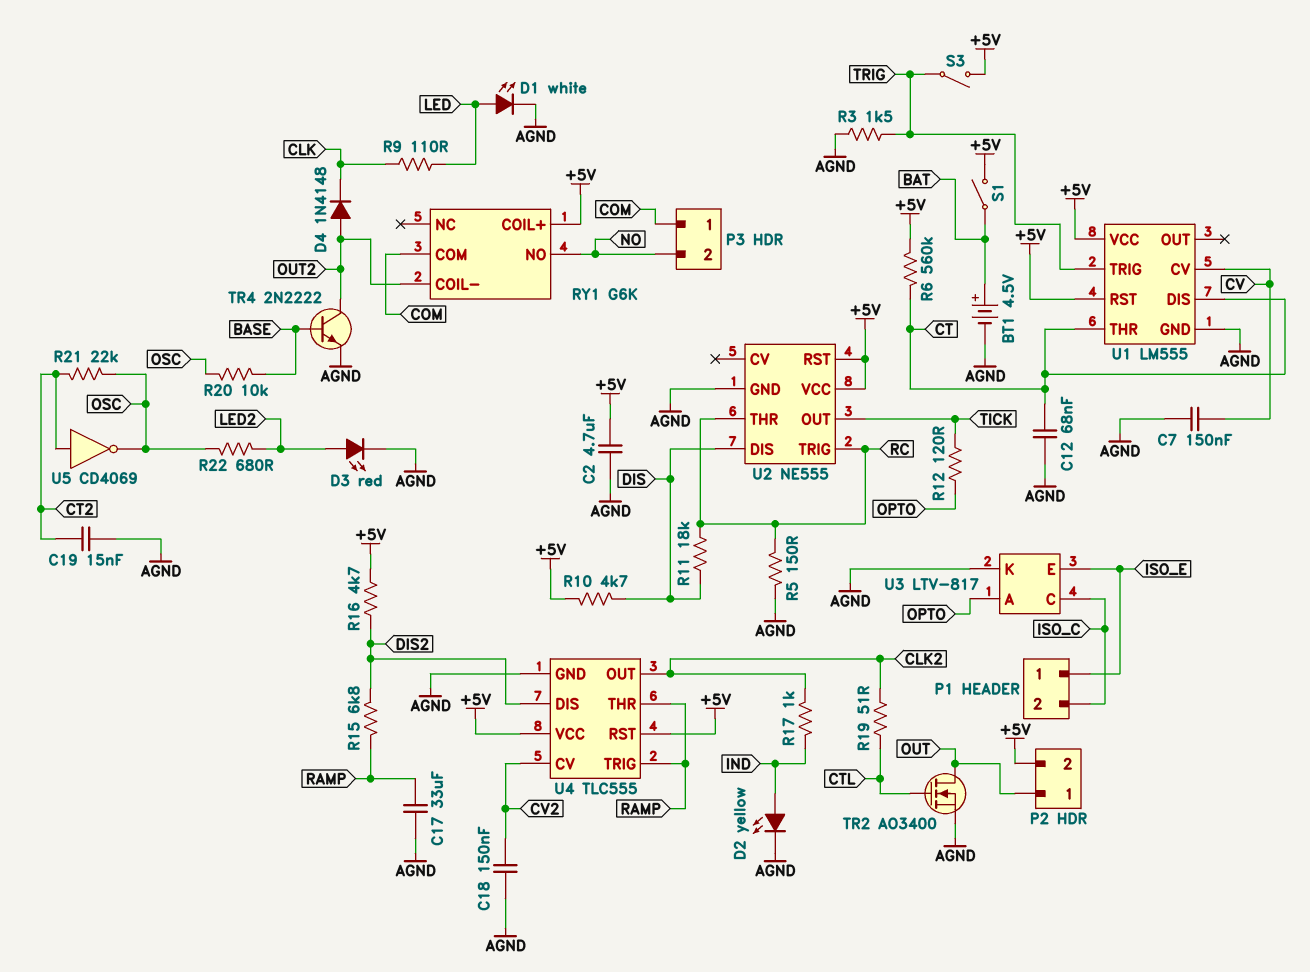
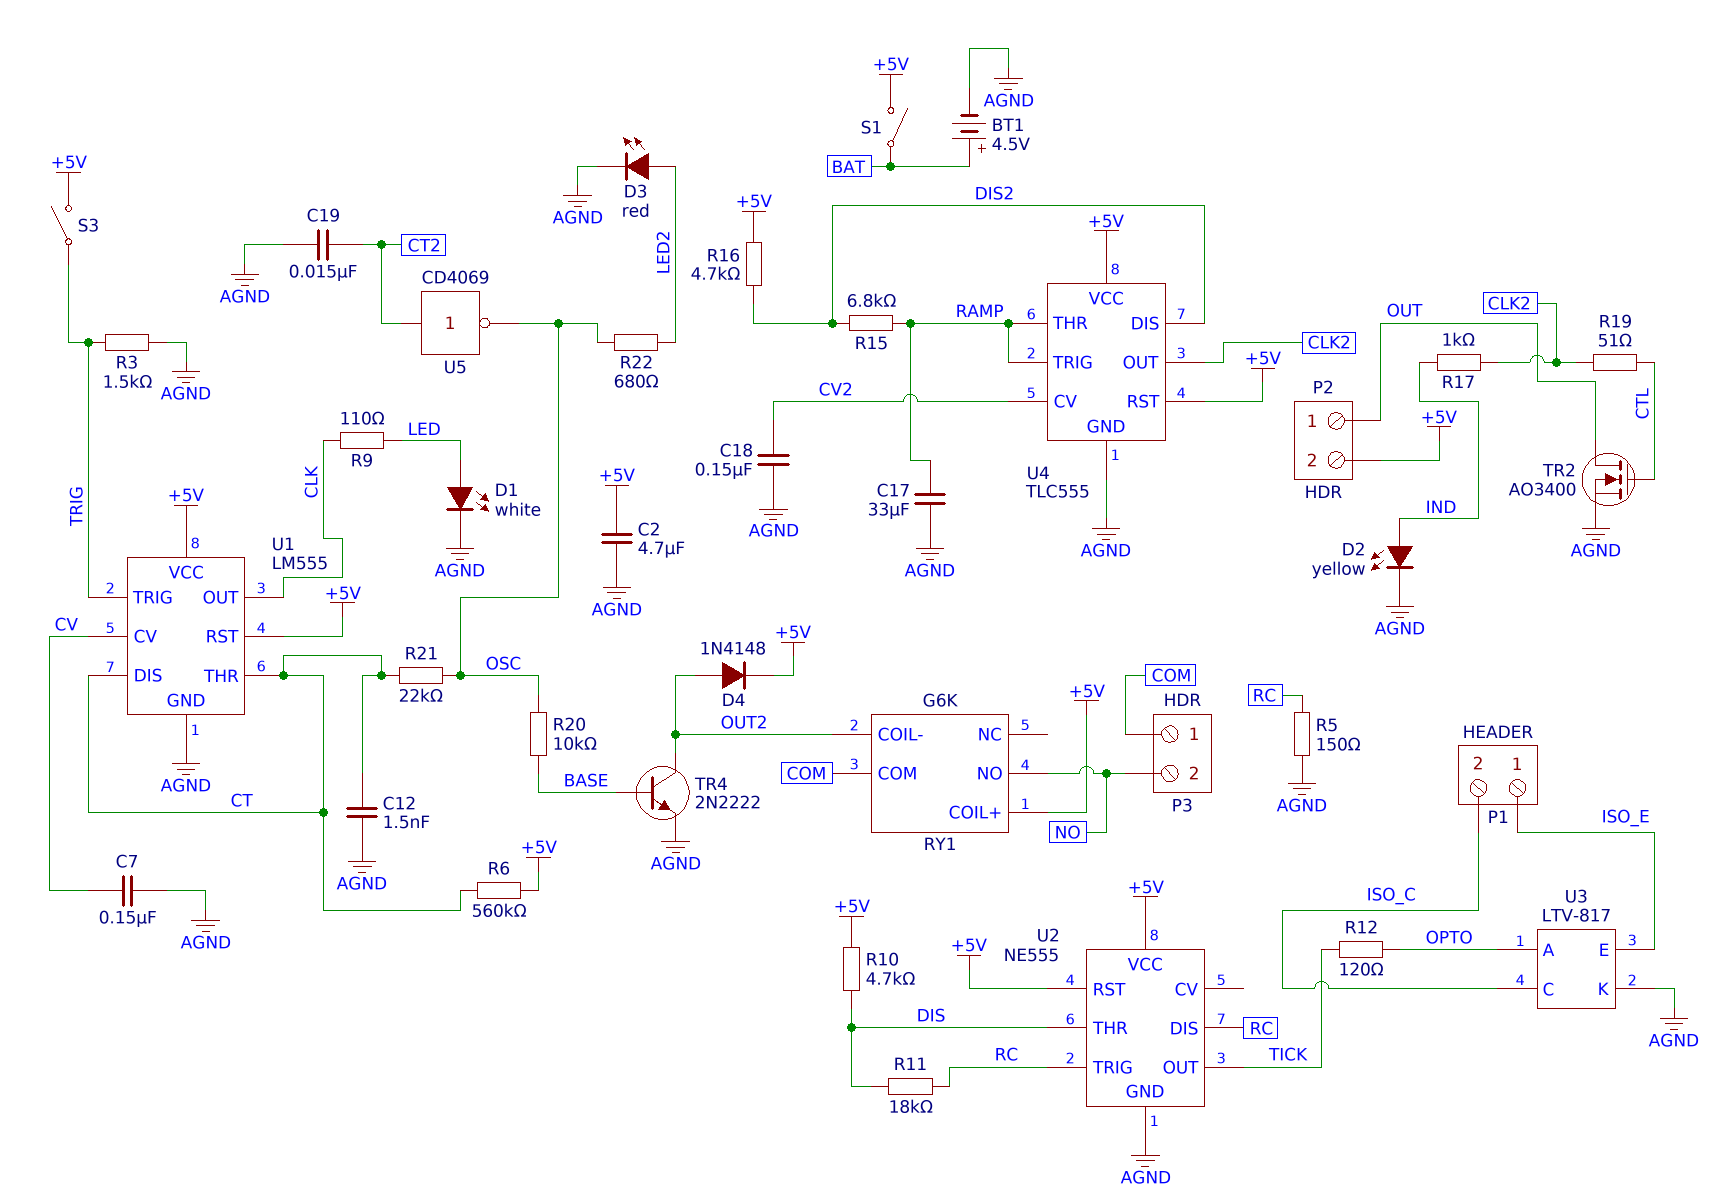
C12: 68nF (AGND, CT) -> 1.5nF (AGND, CT)
D4: diode 1N4148 (A OUT2, K CLK) -> diode 1N4148 (A OUT2, K +5V)
R21: 22k (CT2, OSC) -> 22k (CT, OSC)
U1 pin OUT: none -> CLK
U2 pin DIS: DIS -> RC
U2 pin THR: RC -> DIS

